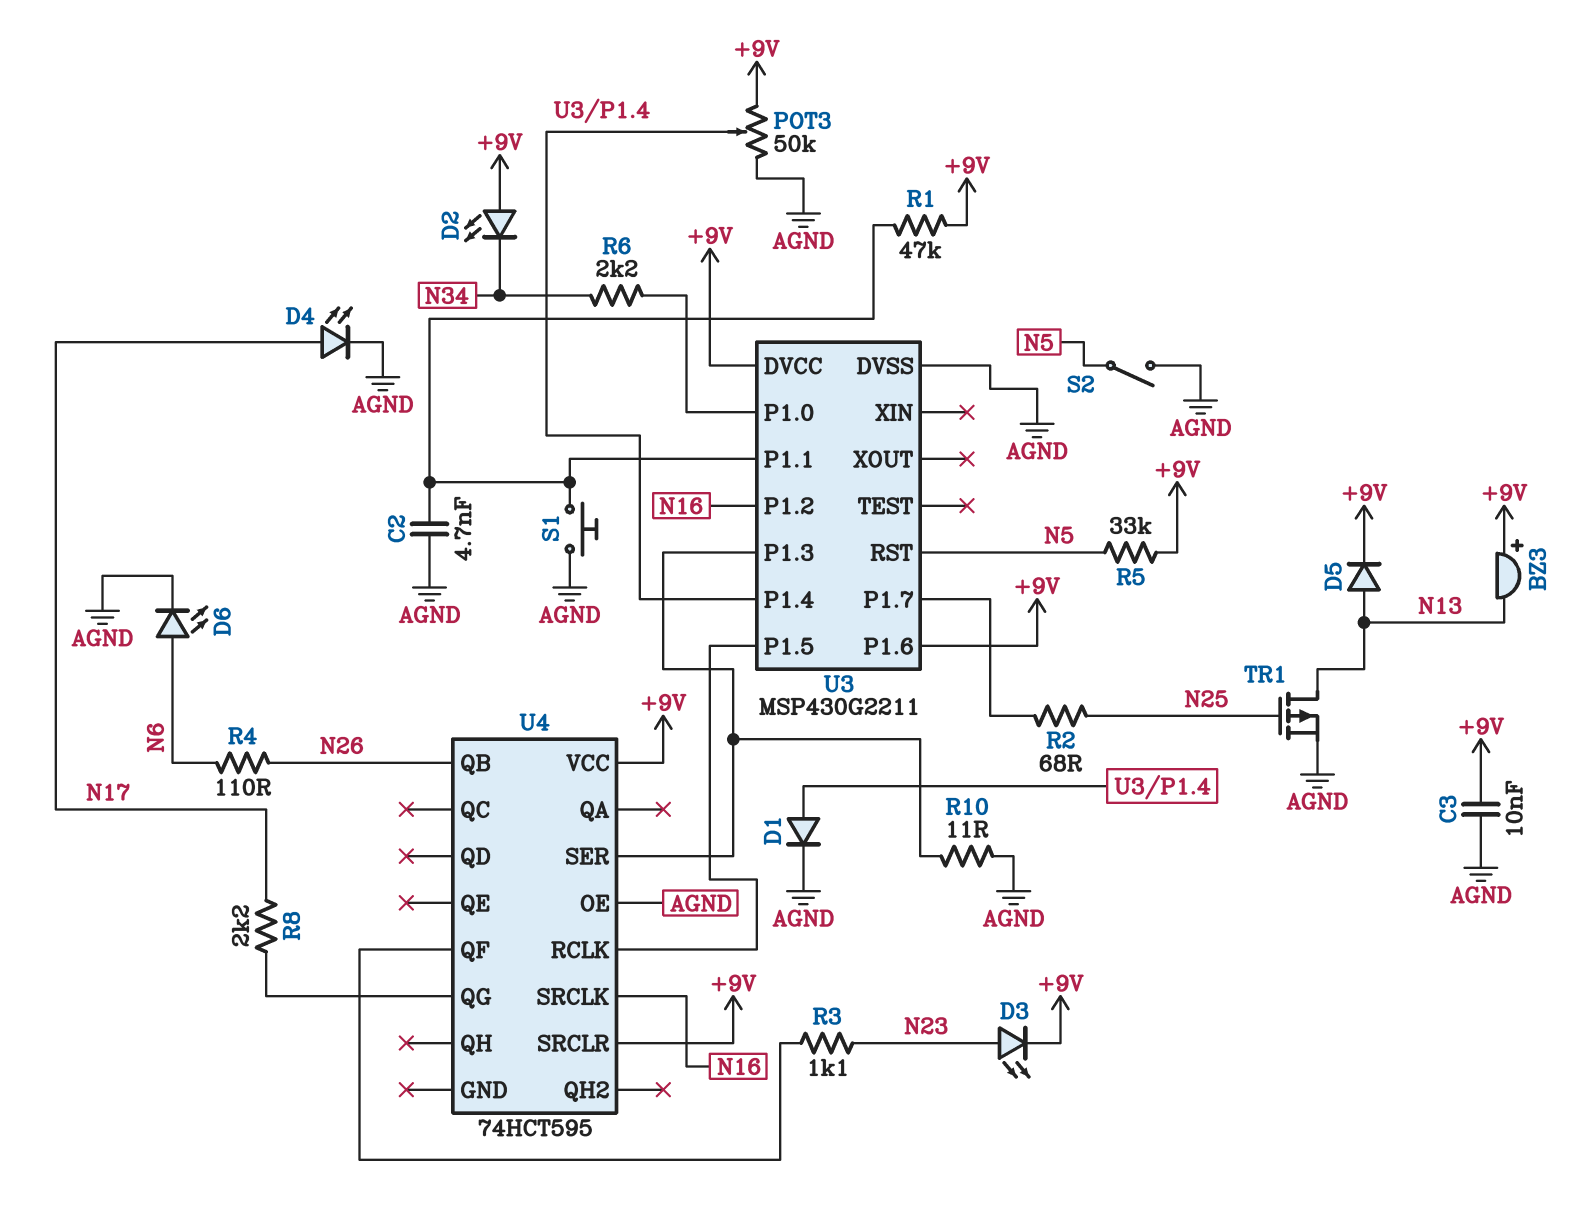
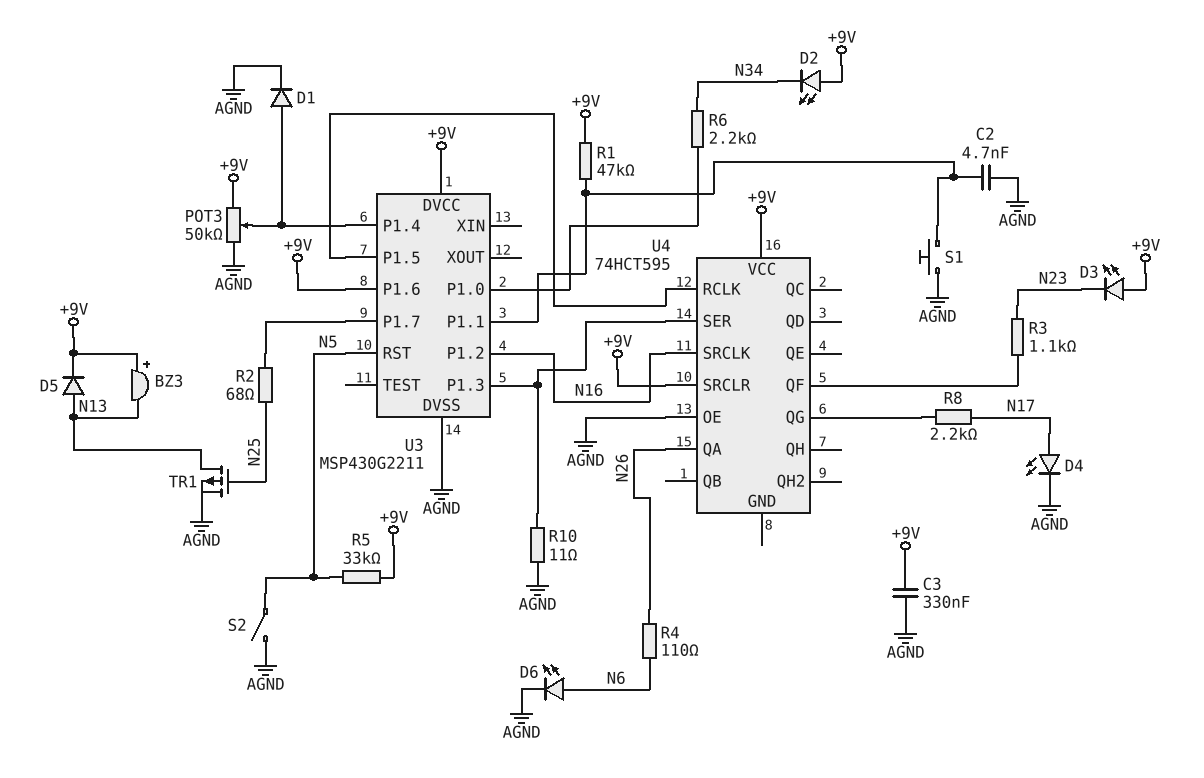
C3: 10nF (+9V, AGND) -> 330nF (+9V, AGND)
D3: LED (A N23, K +9V) -> LED (A +9V, K N23)
U4 pin QA: none -> N26
U4 pin QB: N26 -> none

